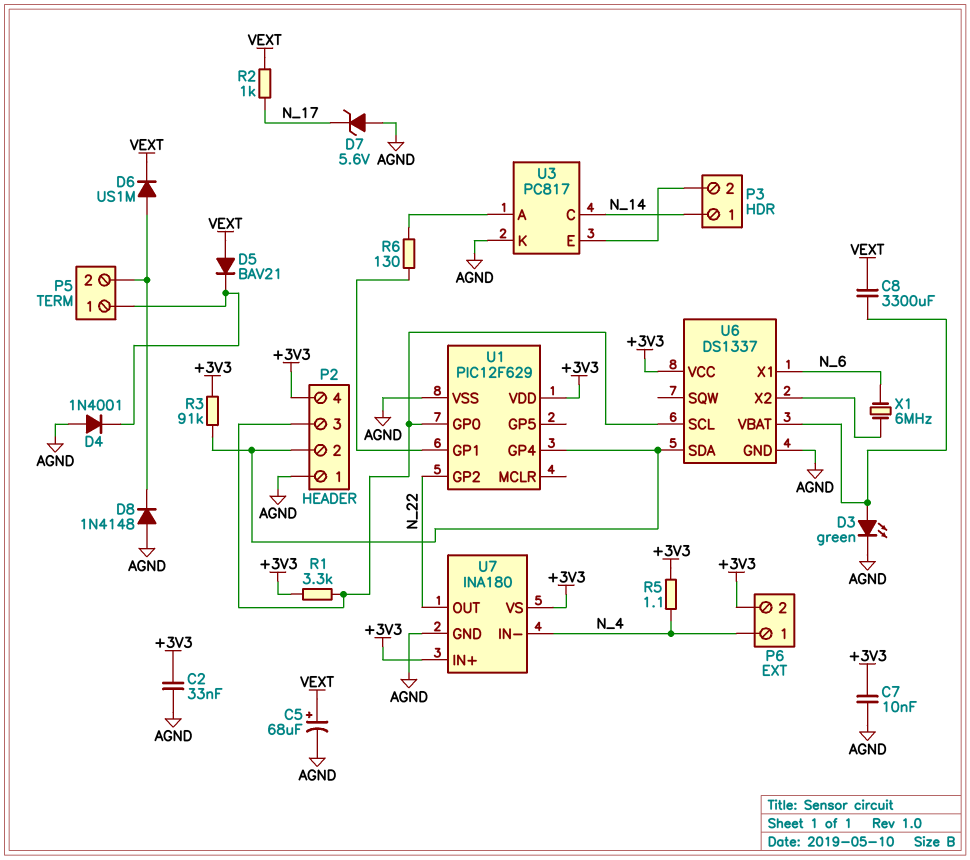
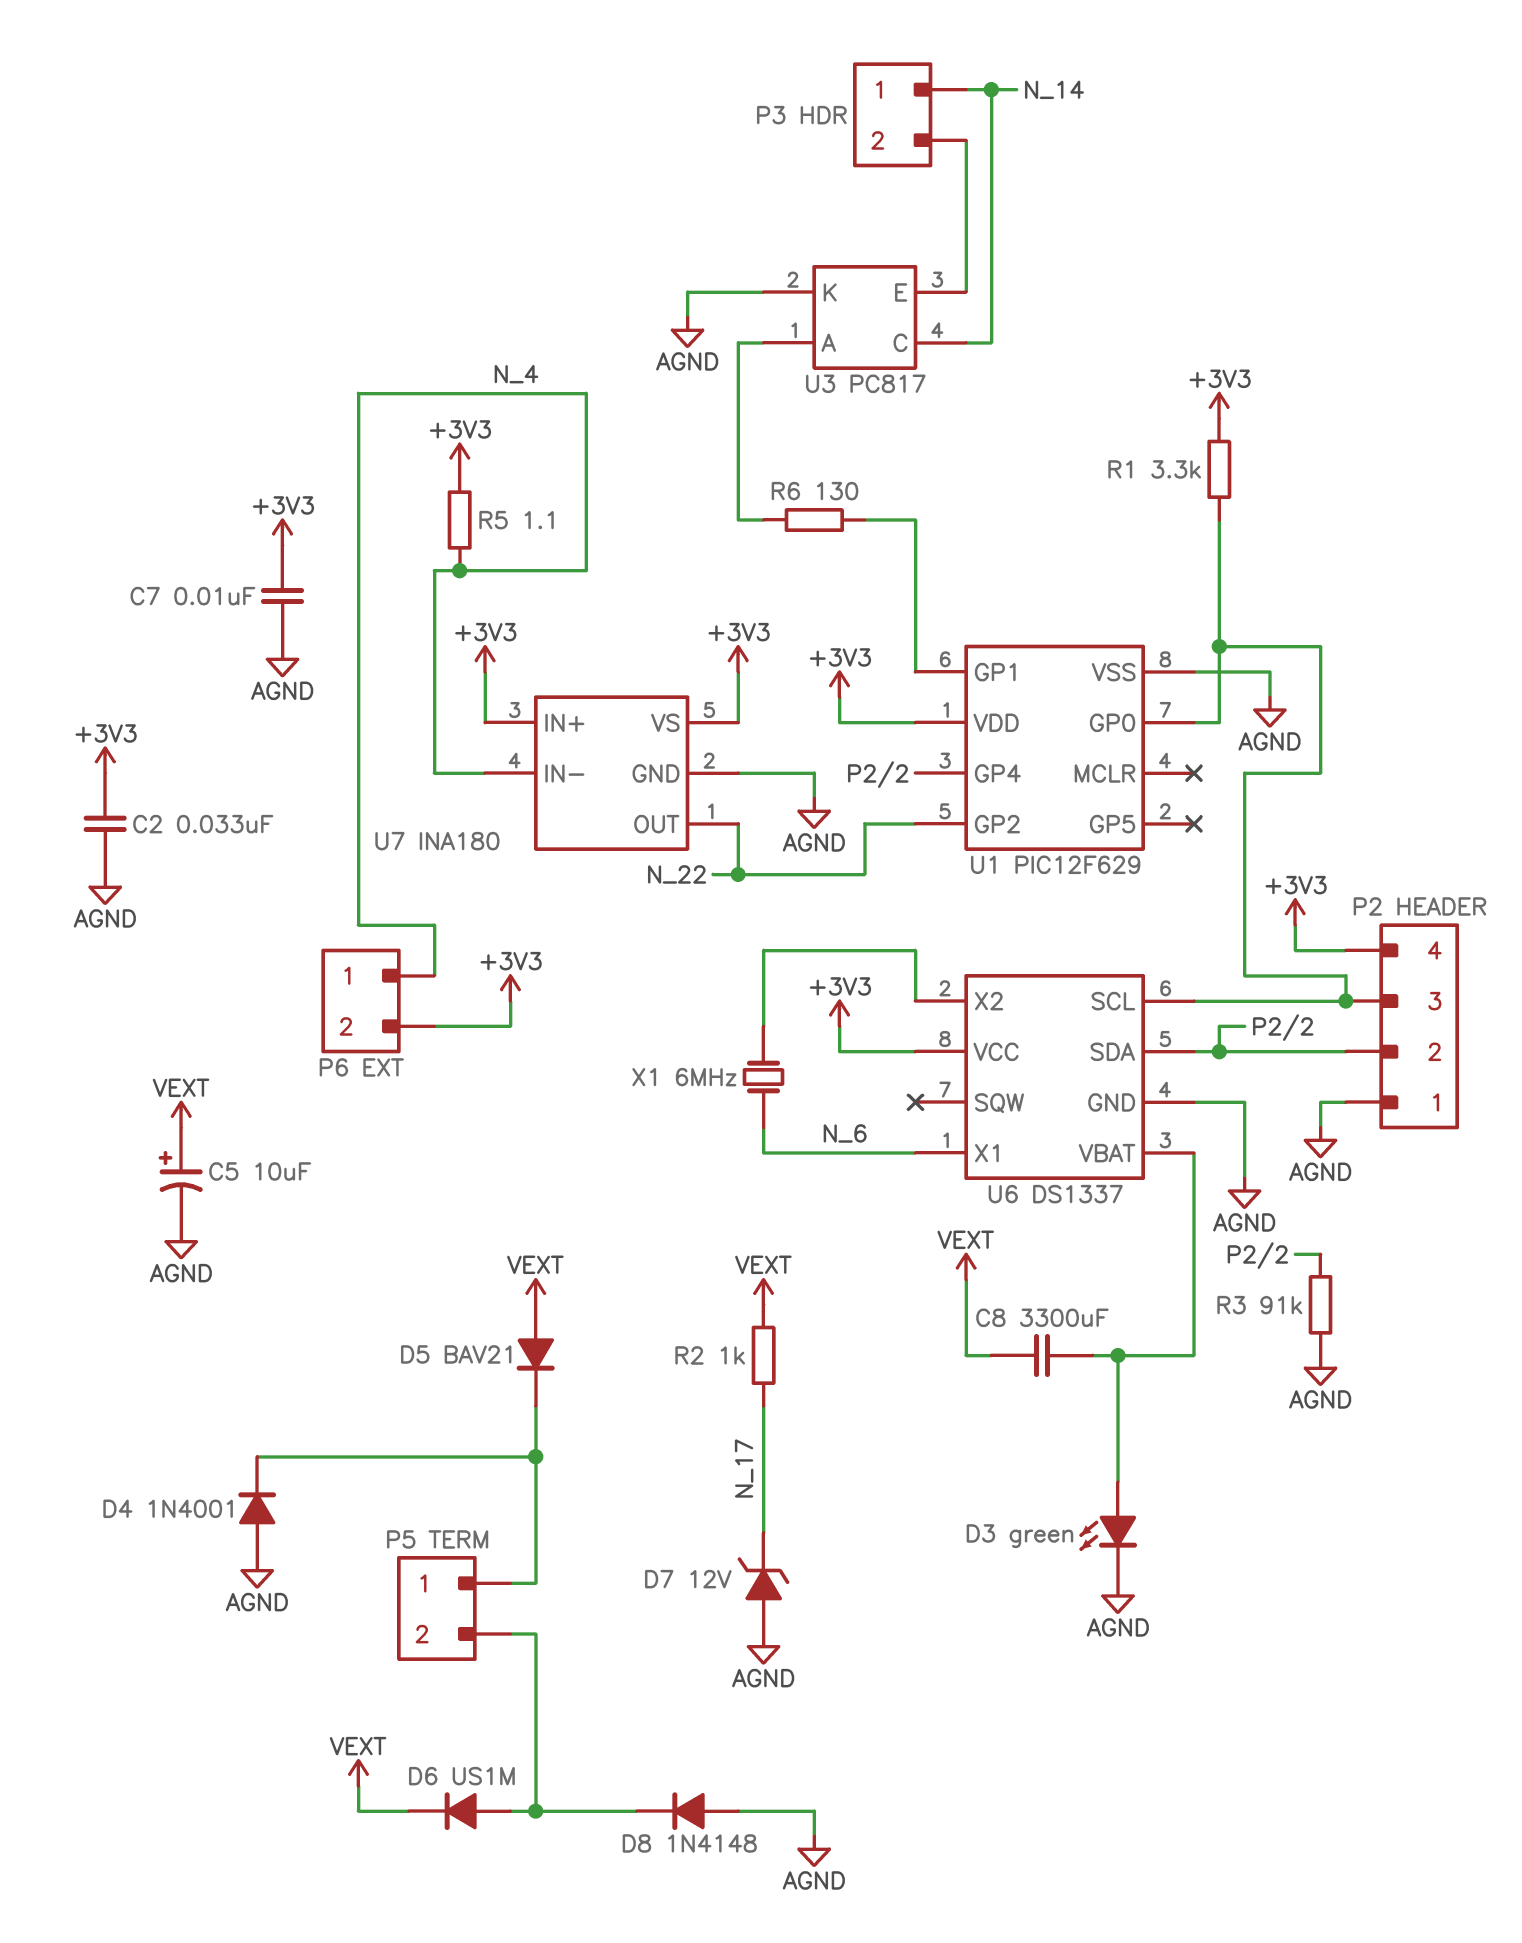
C5: 68uF (plus VEXT, minus AGND) -> 10uF (plus VEXT, minus AGND)
D7: zener 5.6V (A AGND, K N_17) -> zener 12V (A AGND, K N_17)
R3: 91k (+3V3, P2/2) -> 91k (AGND, P2/2)

